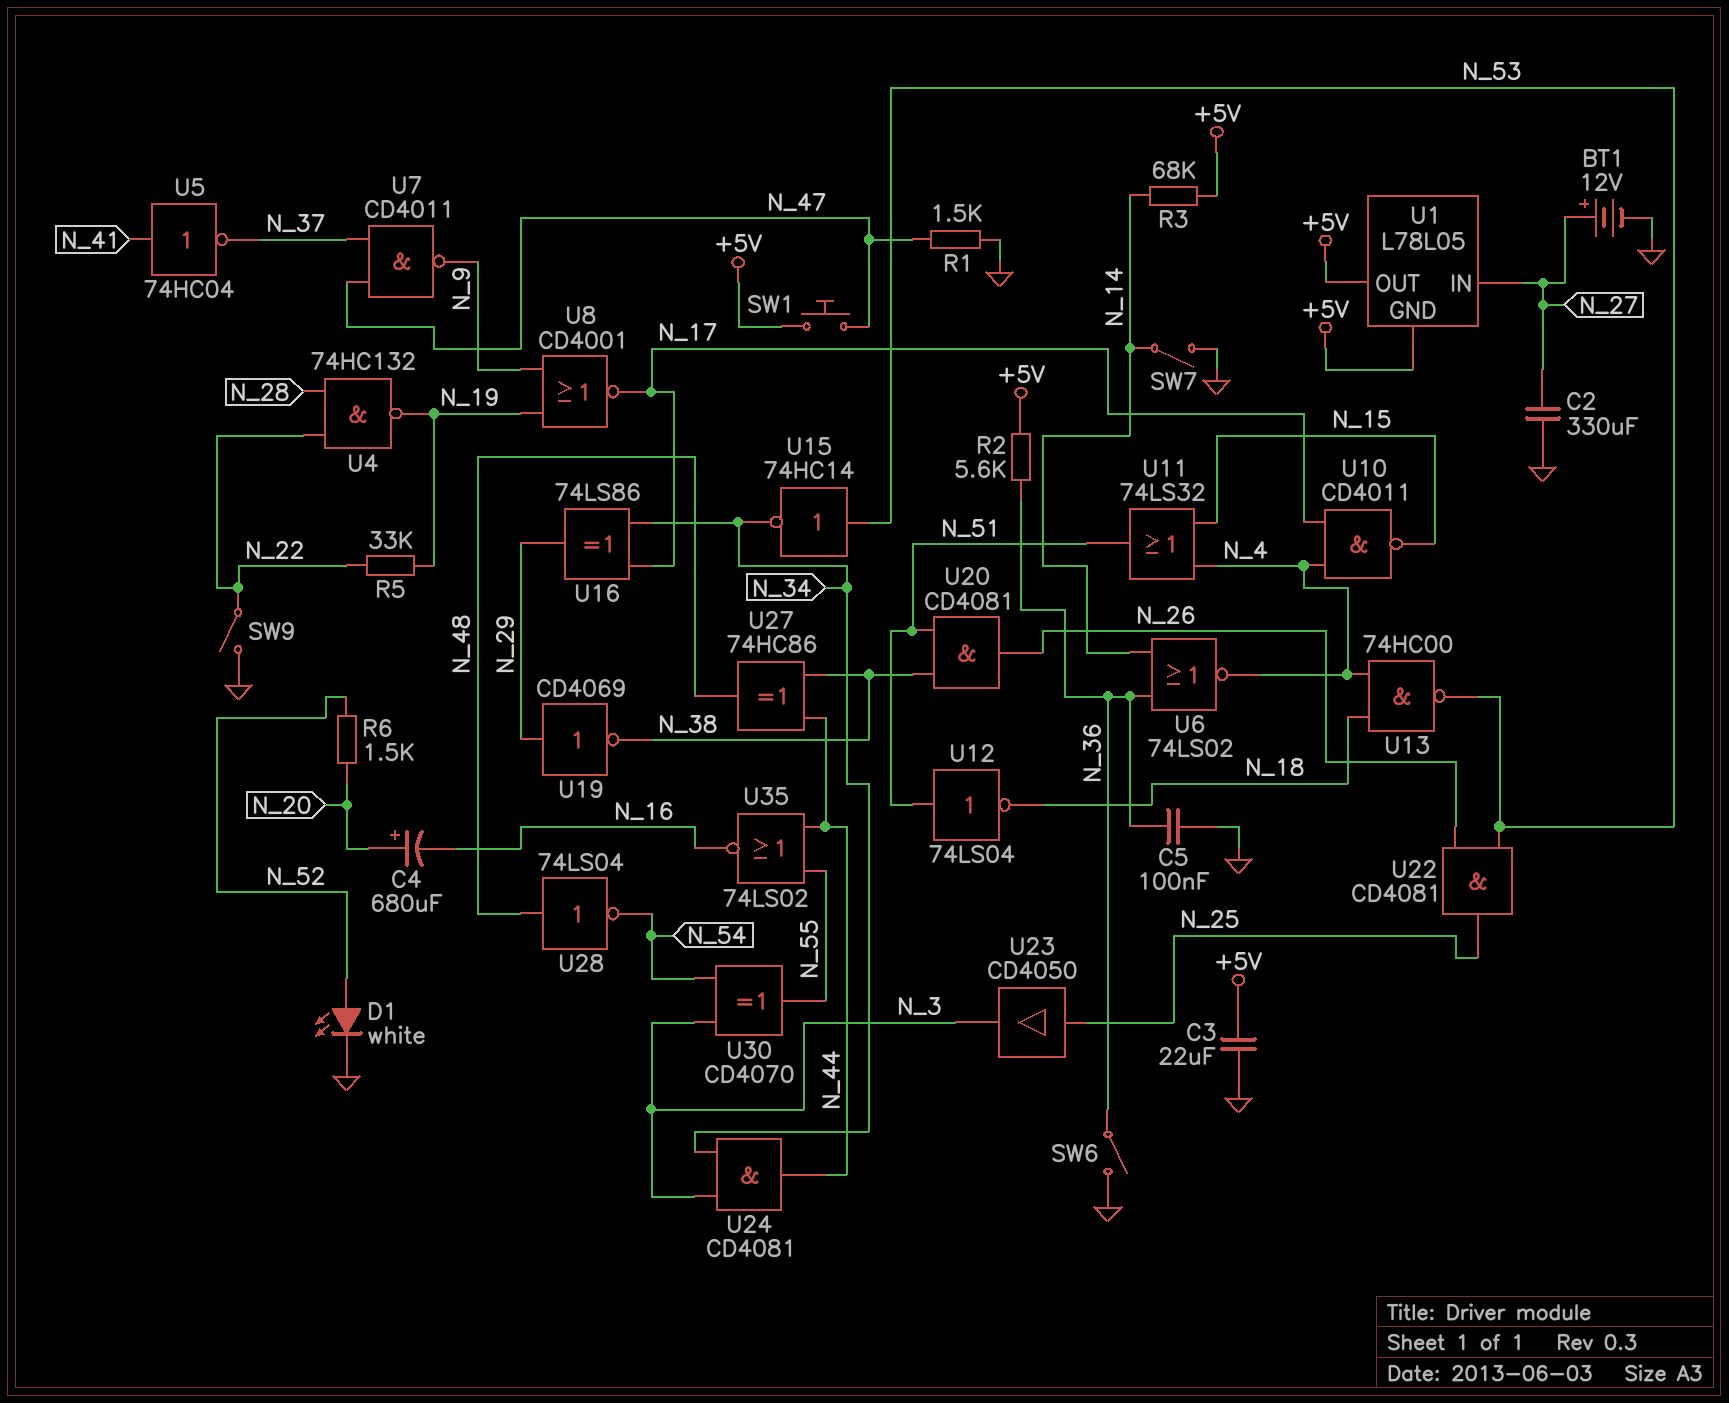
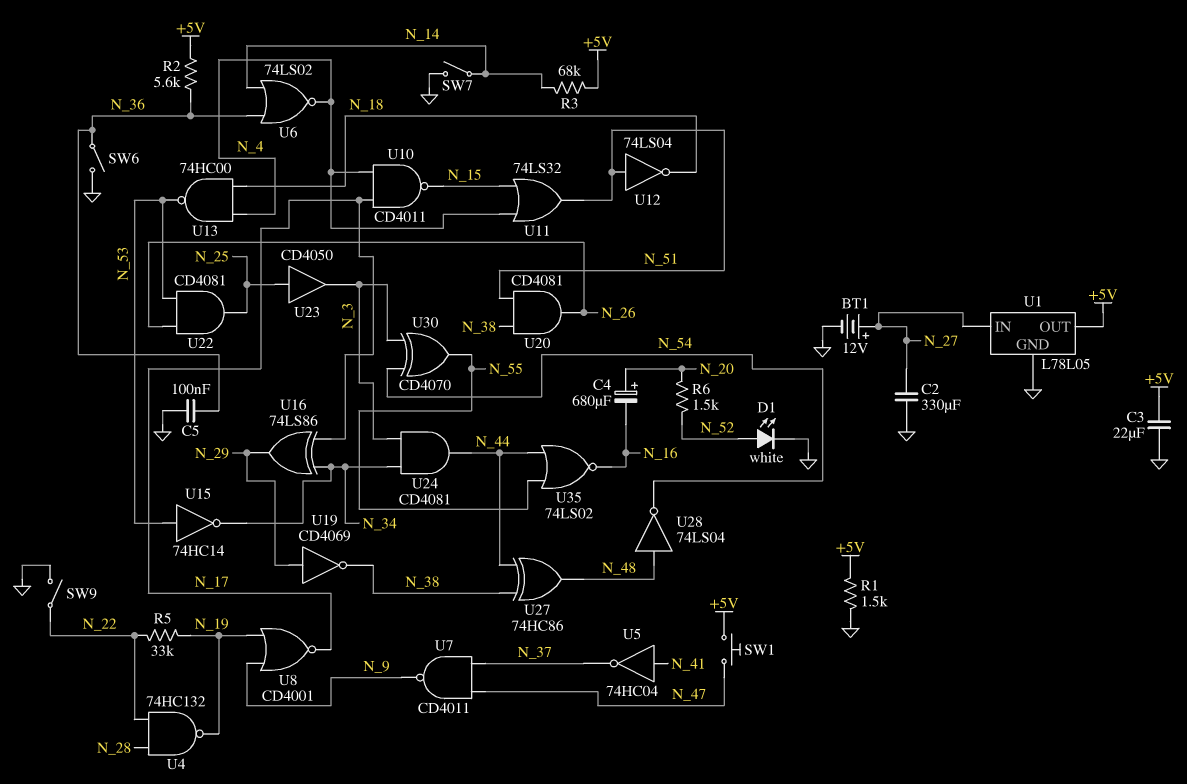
R1: 1.5k (GND, N_47) -> 1.5k (+5V, GND)
U1 pin GND: +5V -> GND

